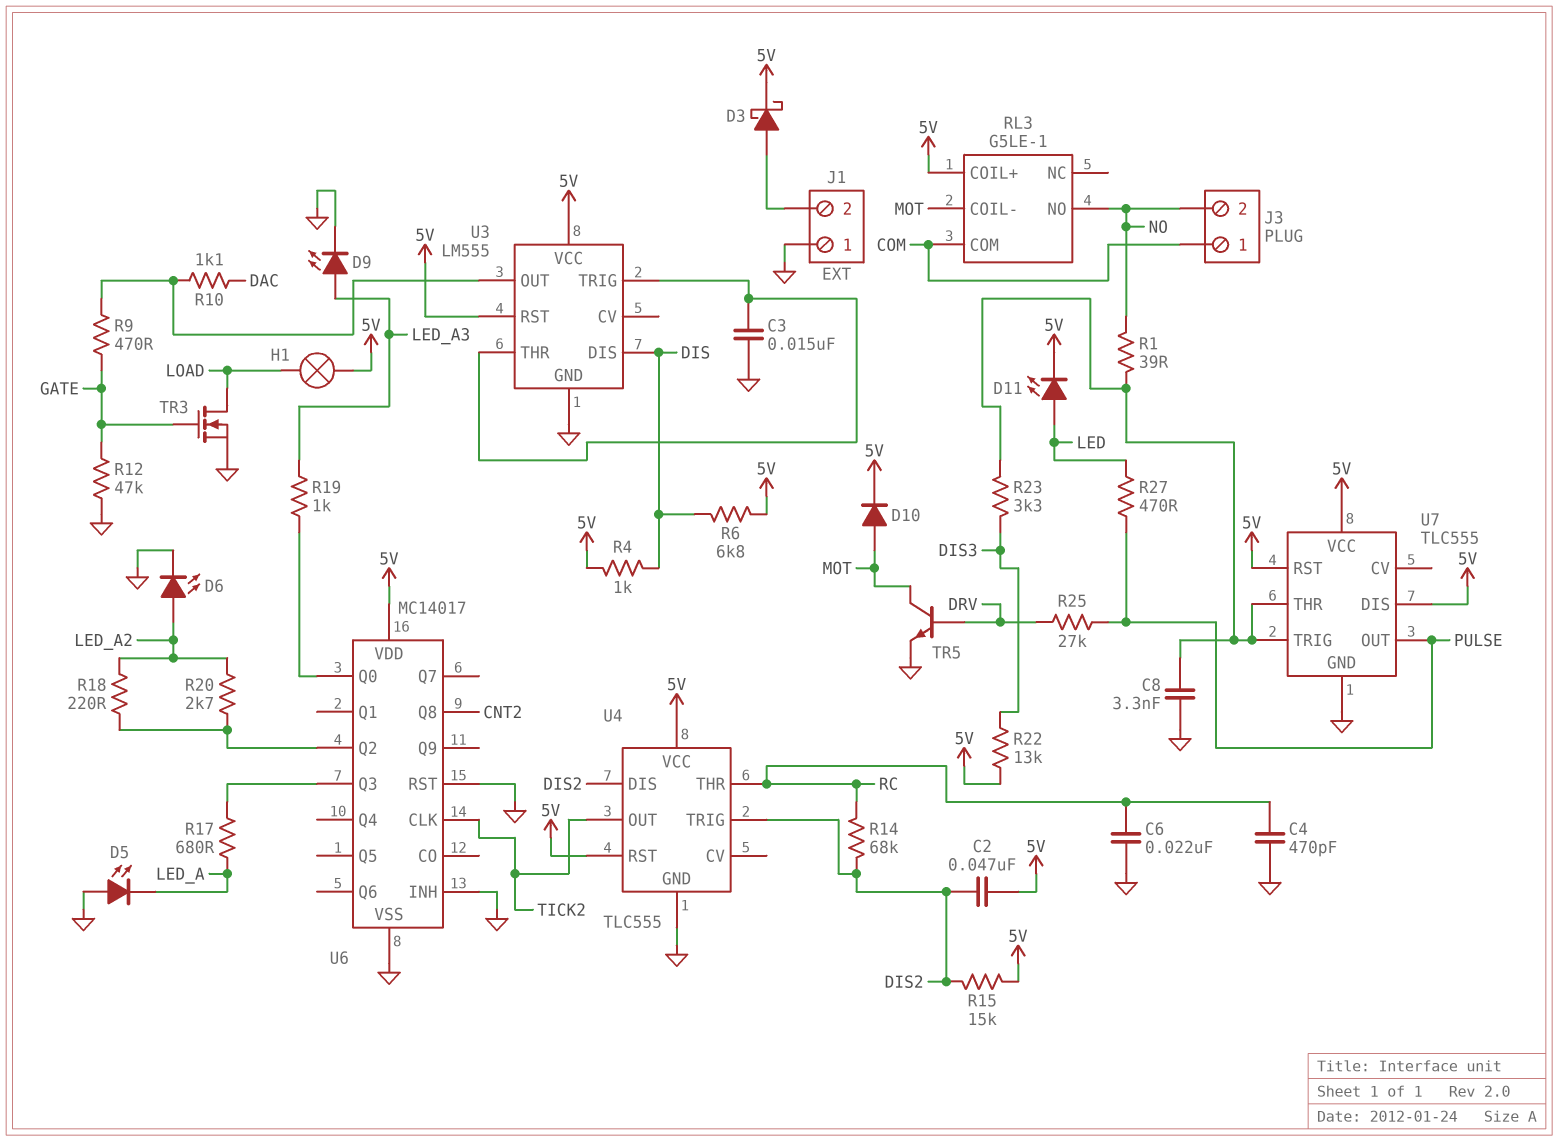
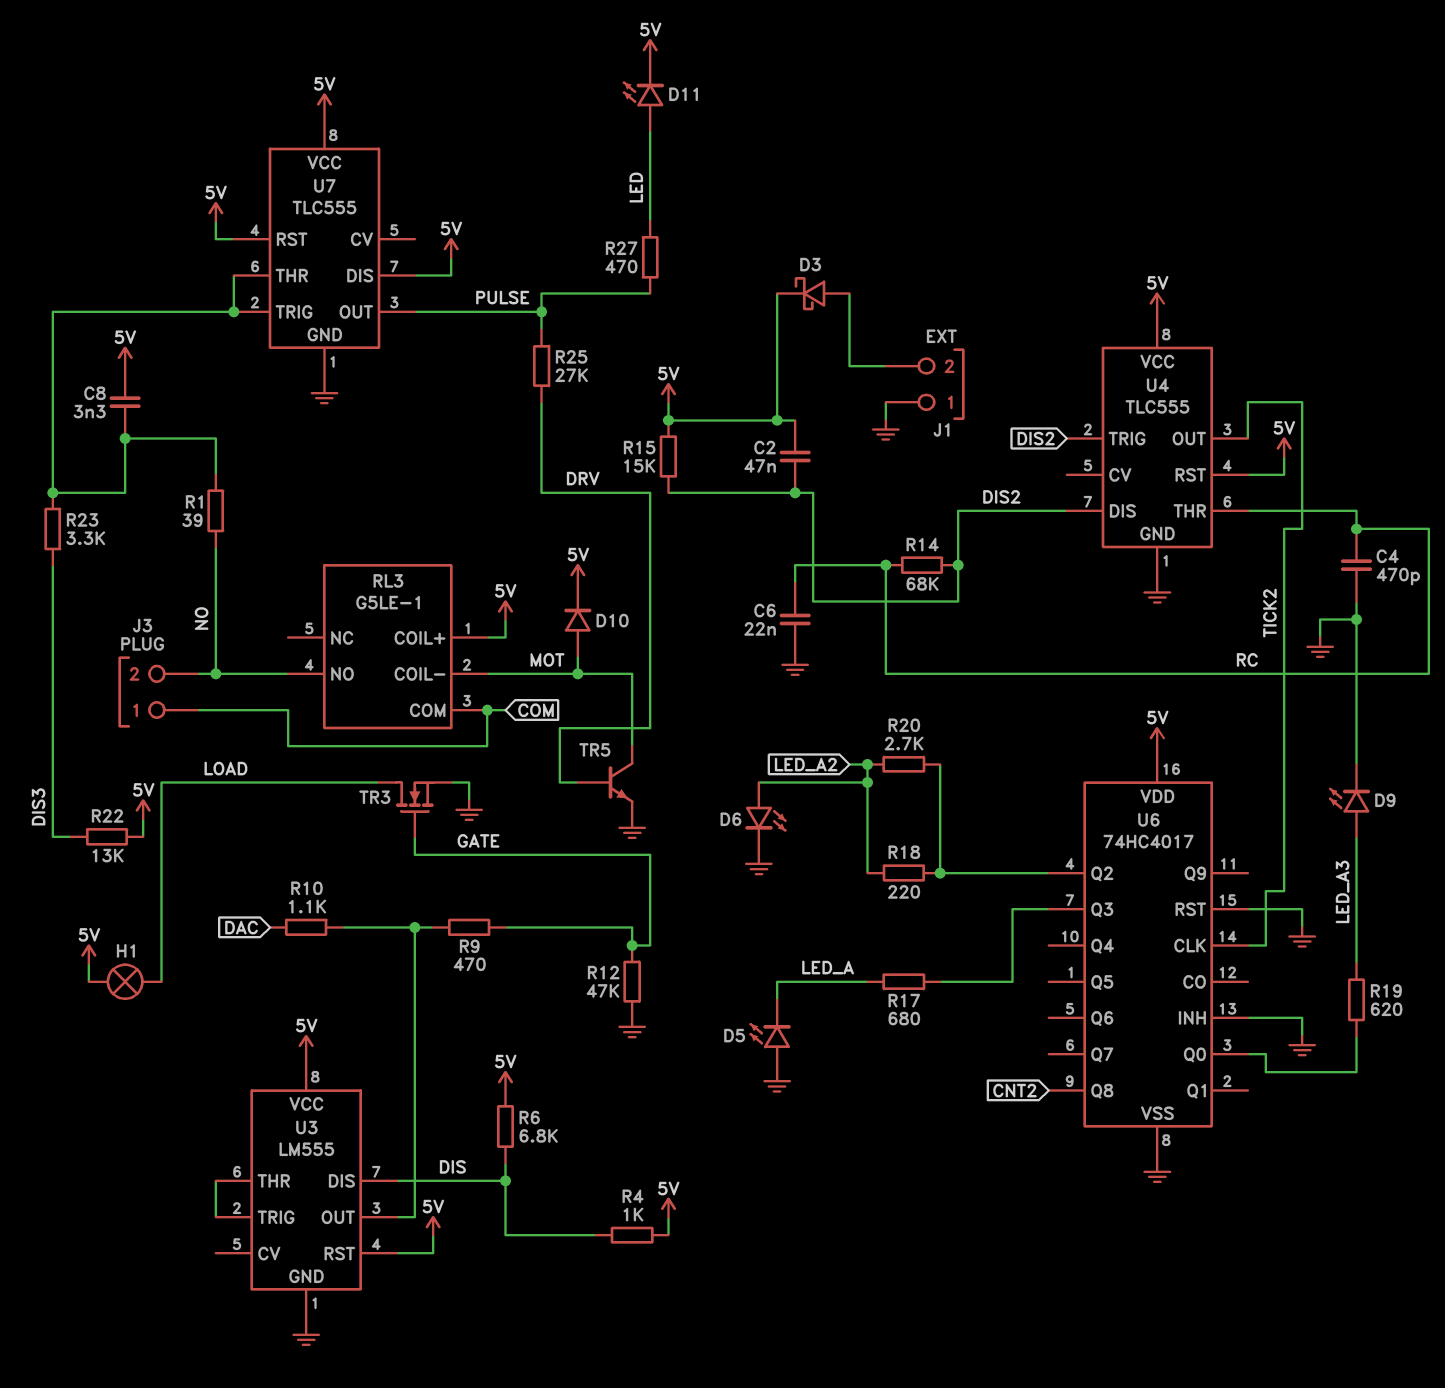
C3: 15nF (GND, U3/THR) -> none
C8: 3.3nF (GND, U7/THR) -> 3.3nF (5V, U7/THR)
R19: 1k (LED_A3, U6/Q0) -> 620 (LED_A3, U6/Q0)
U6: MC14017 -> 74HC4017

